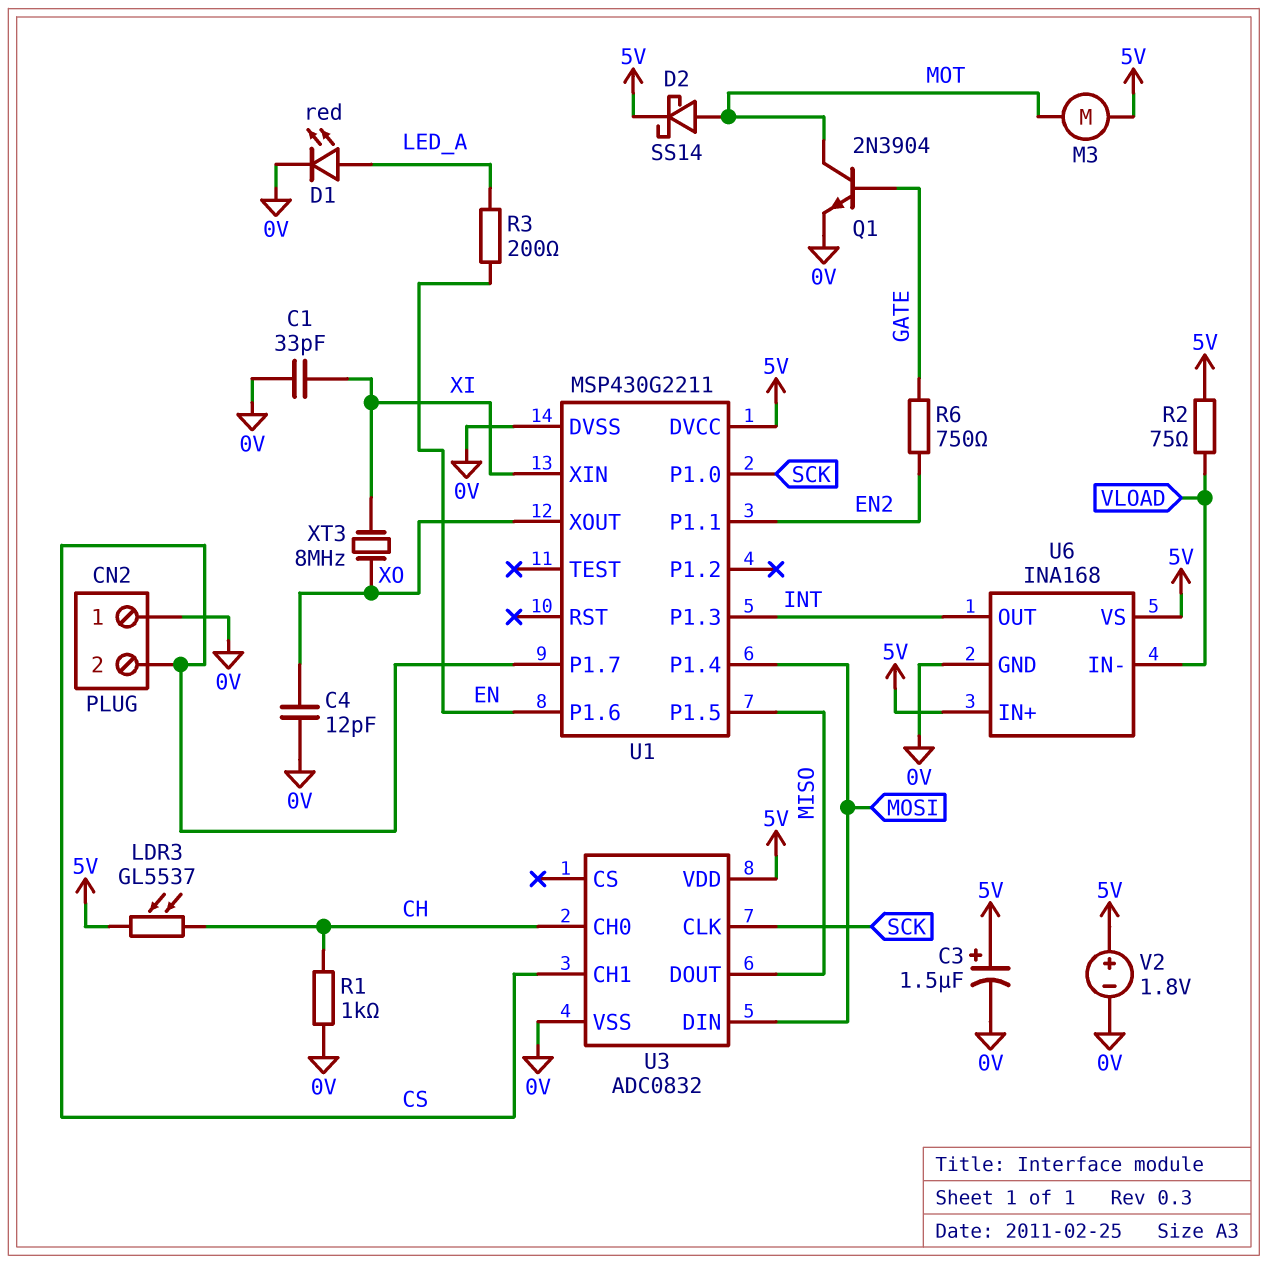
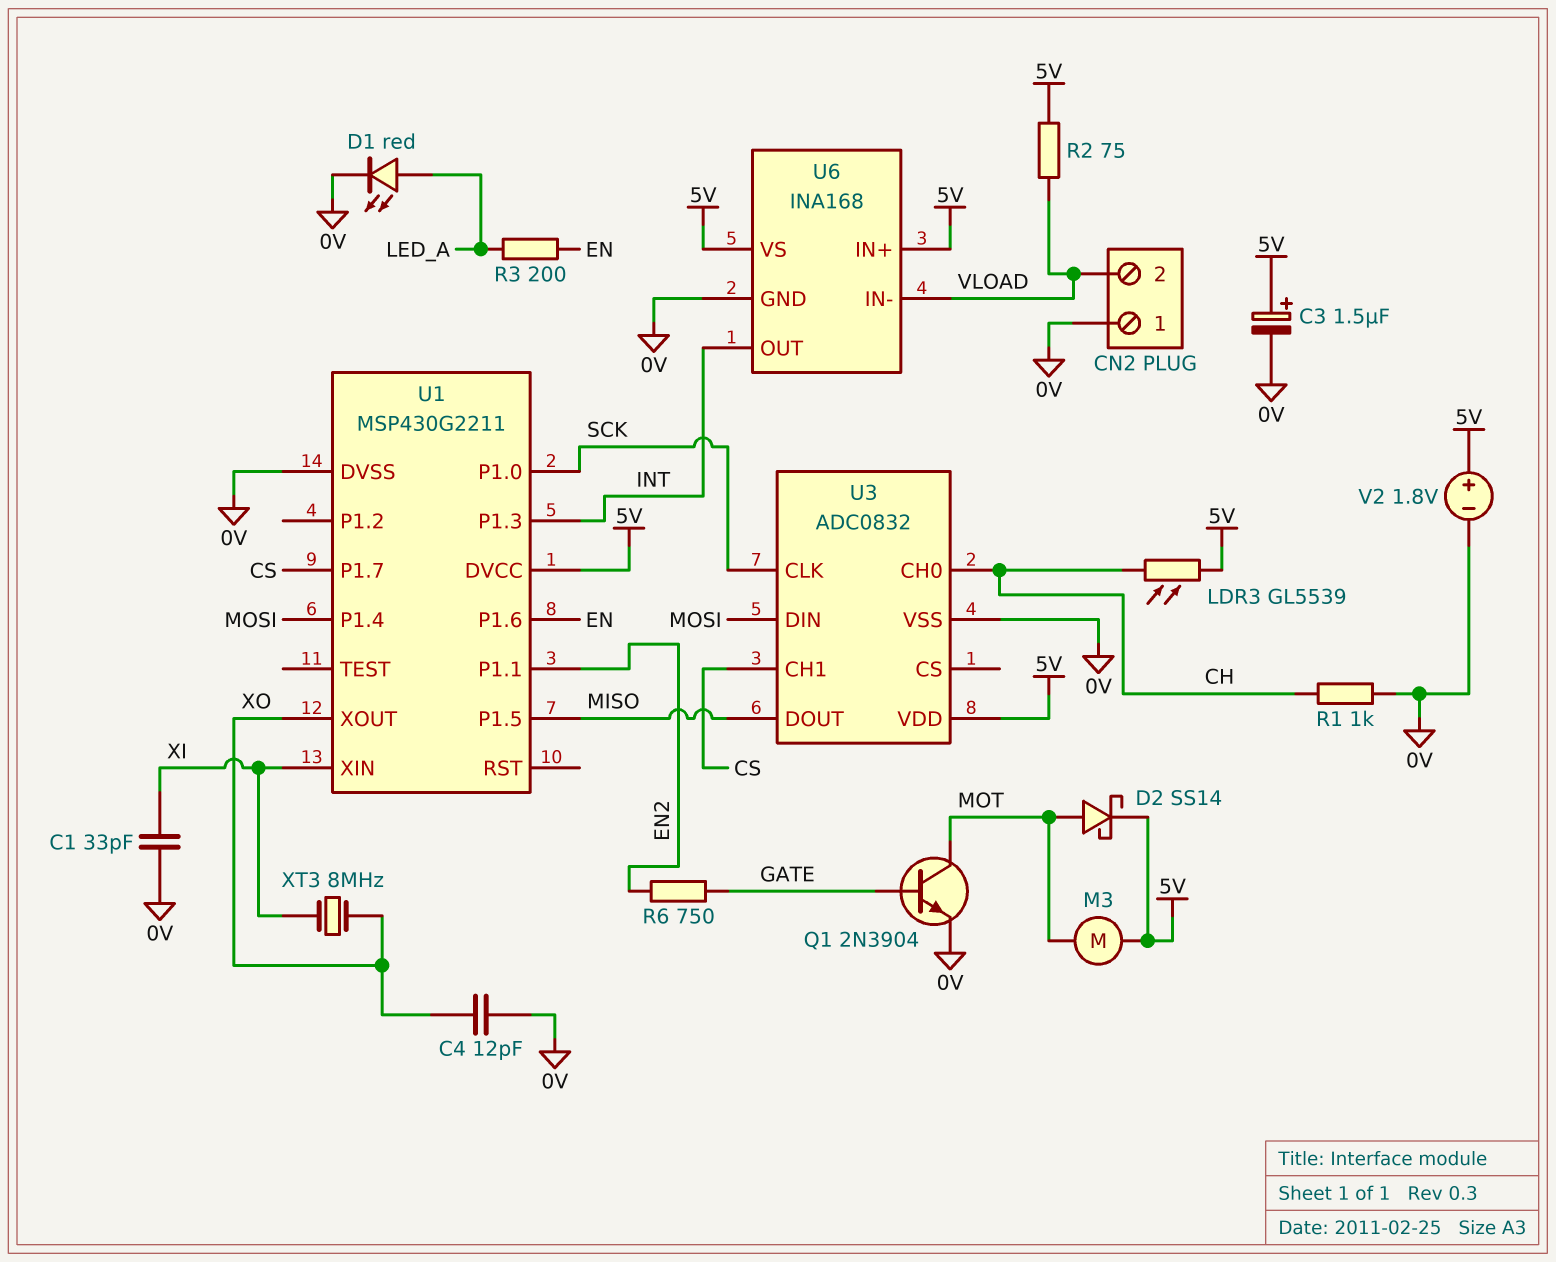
CN2 pin 2: CS -> VLOAD
LDR3: GL5537 (5V, CH) -> GL5539 (5V, CH)

